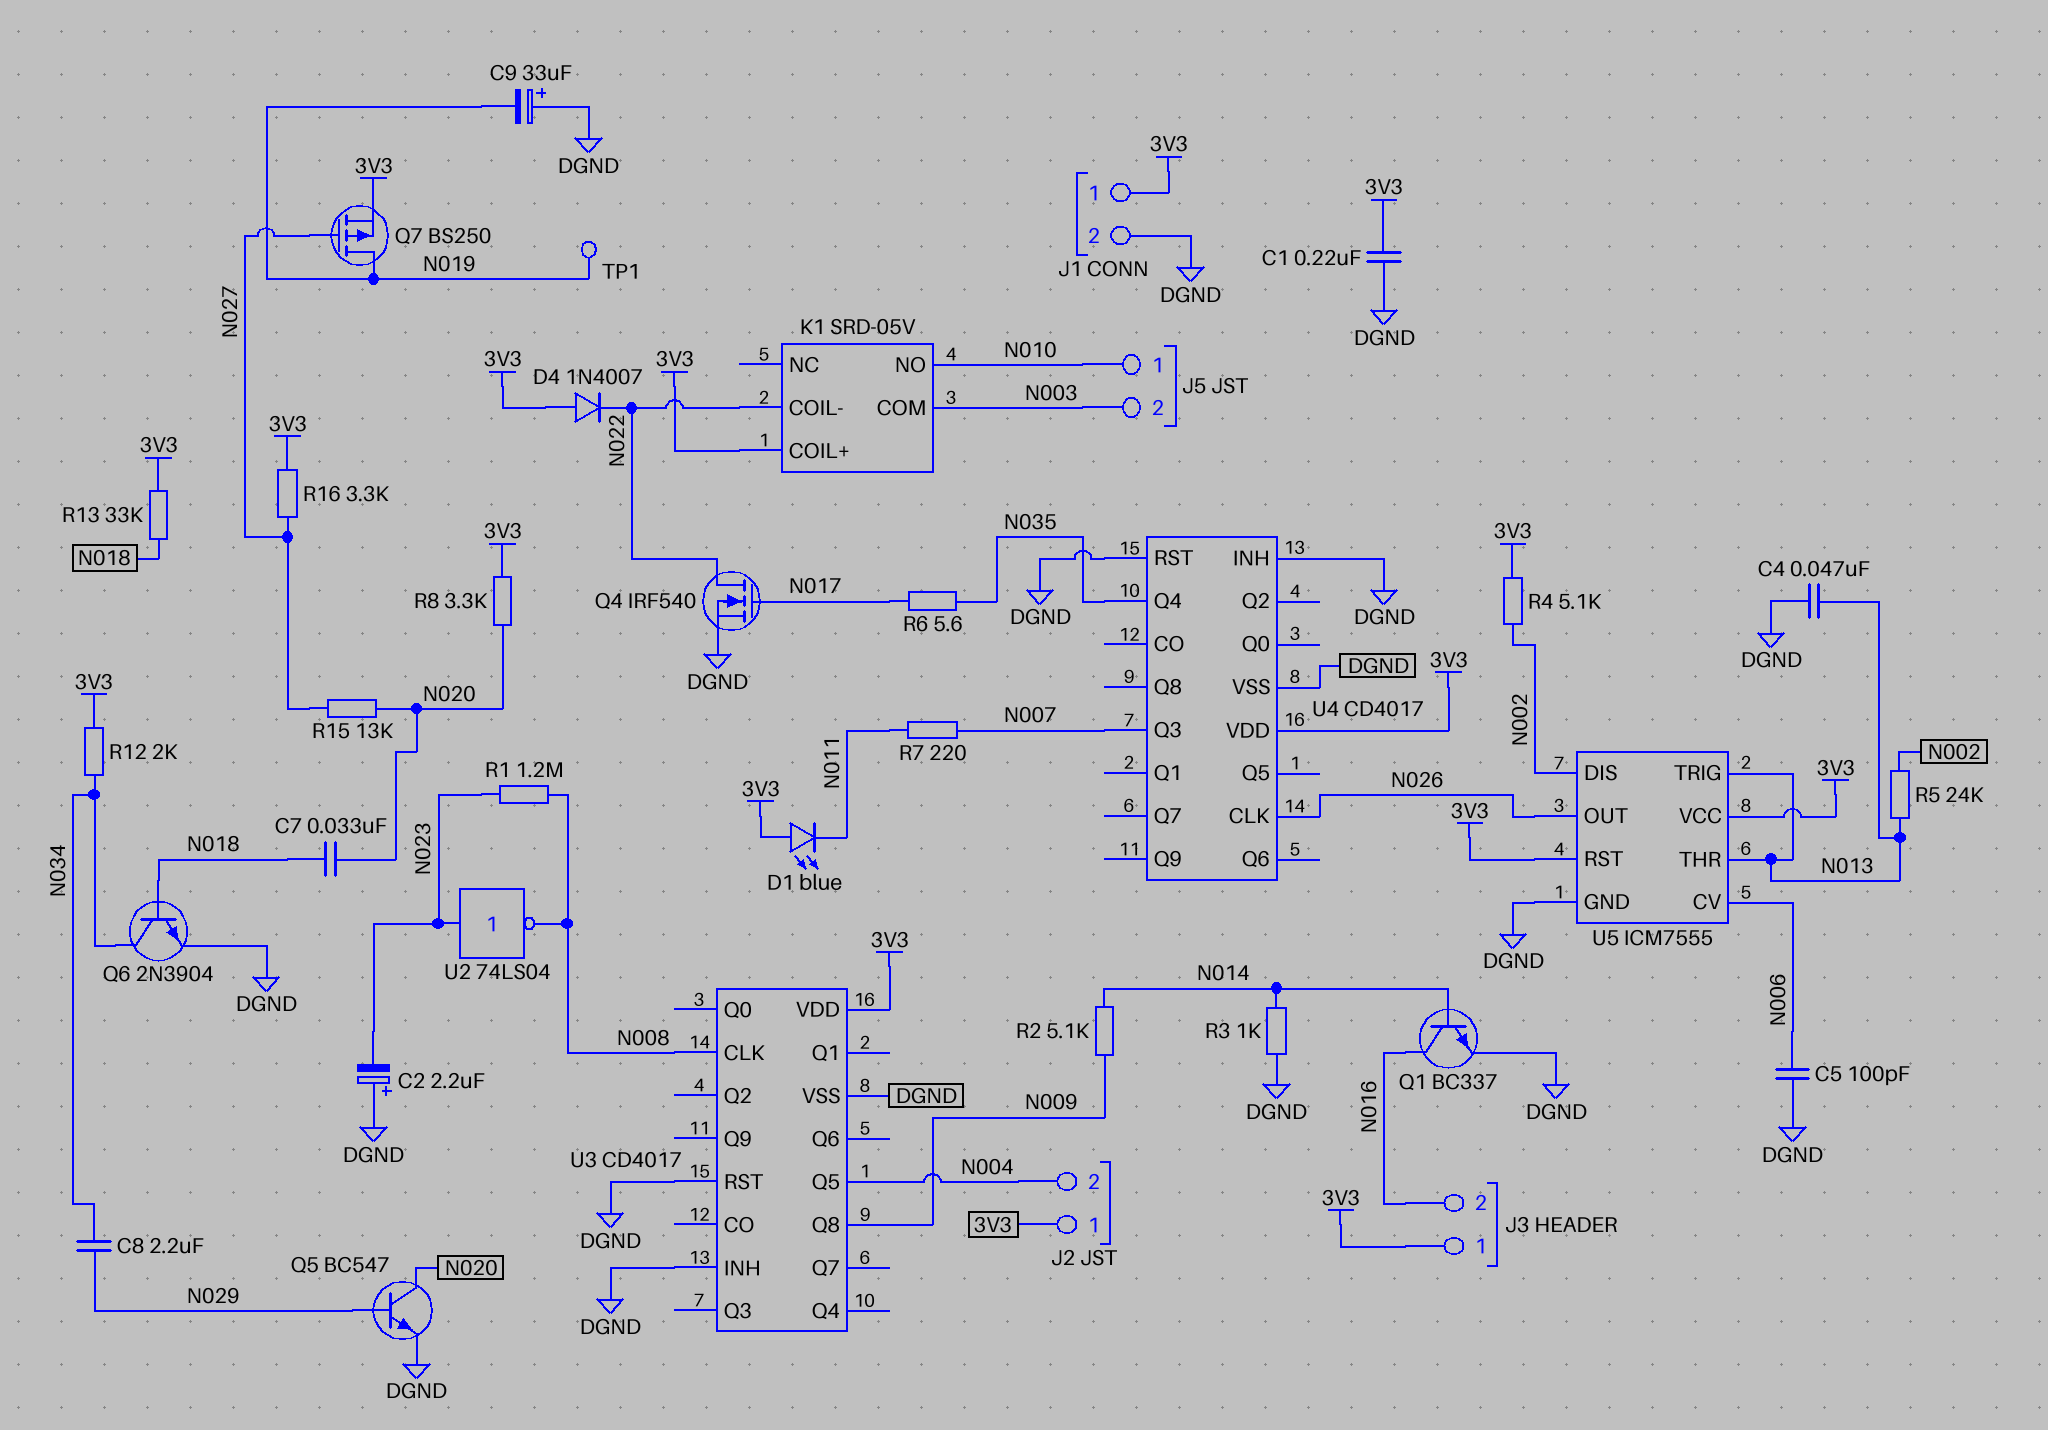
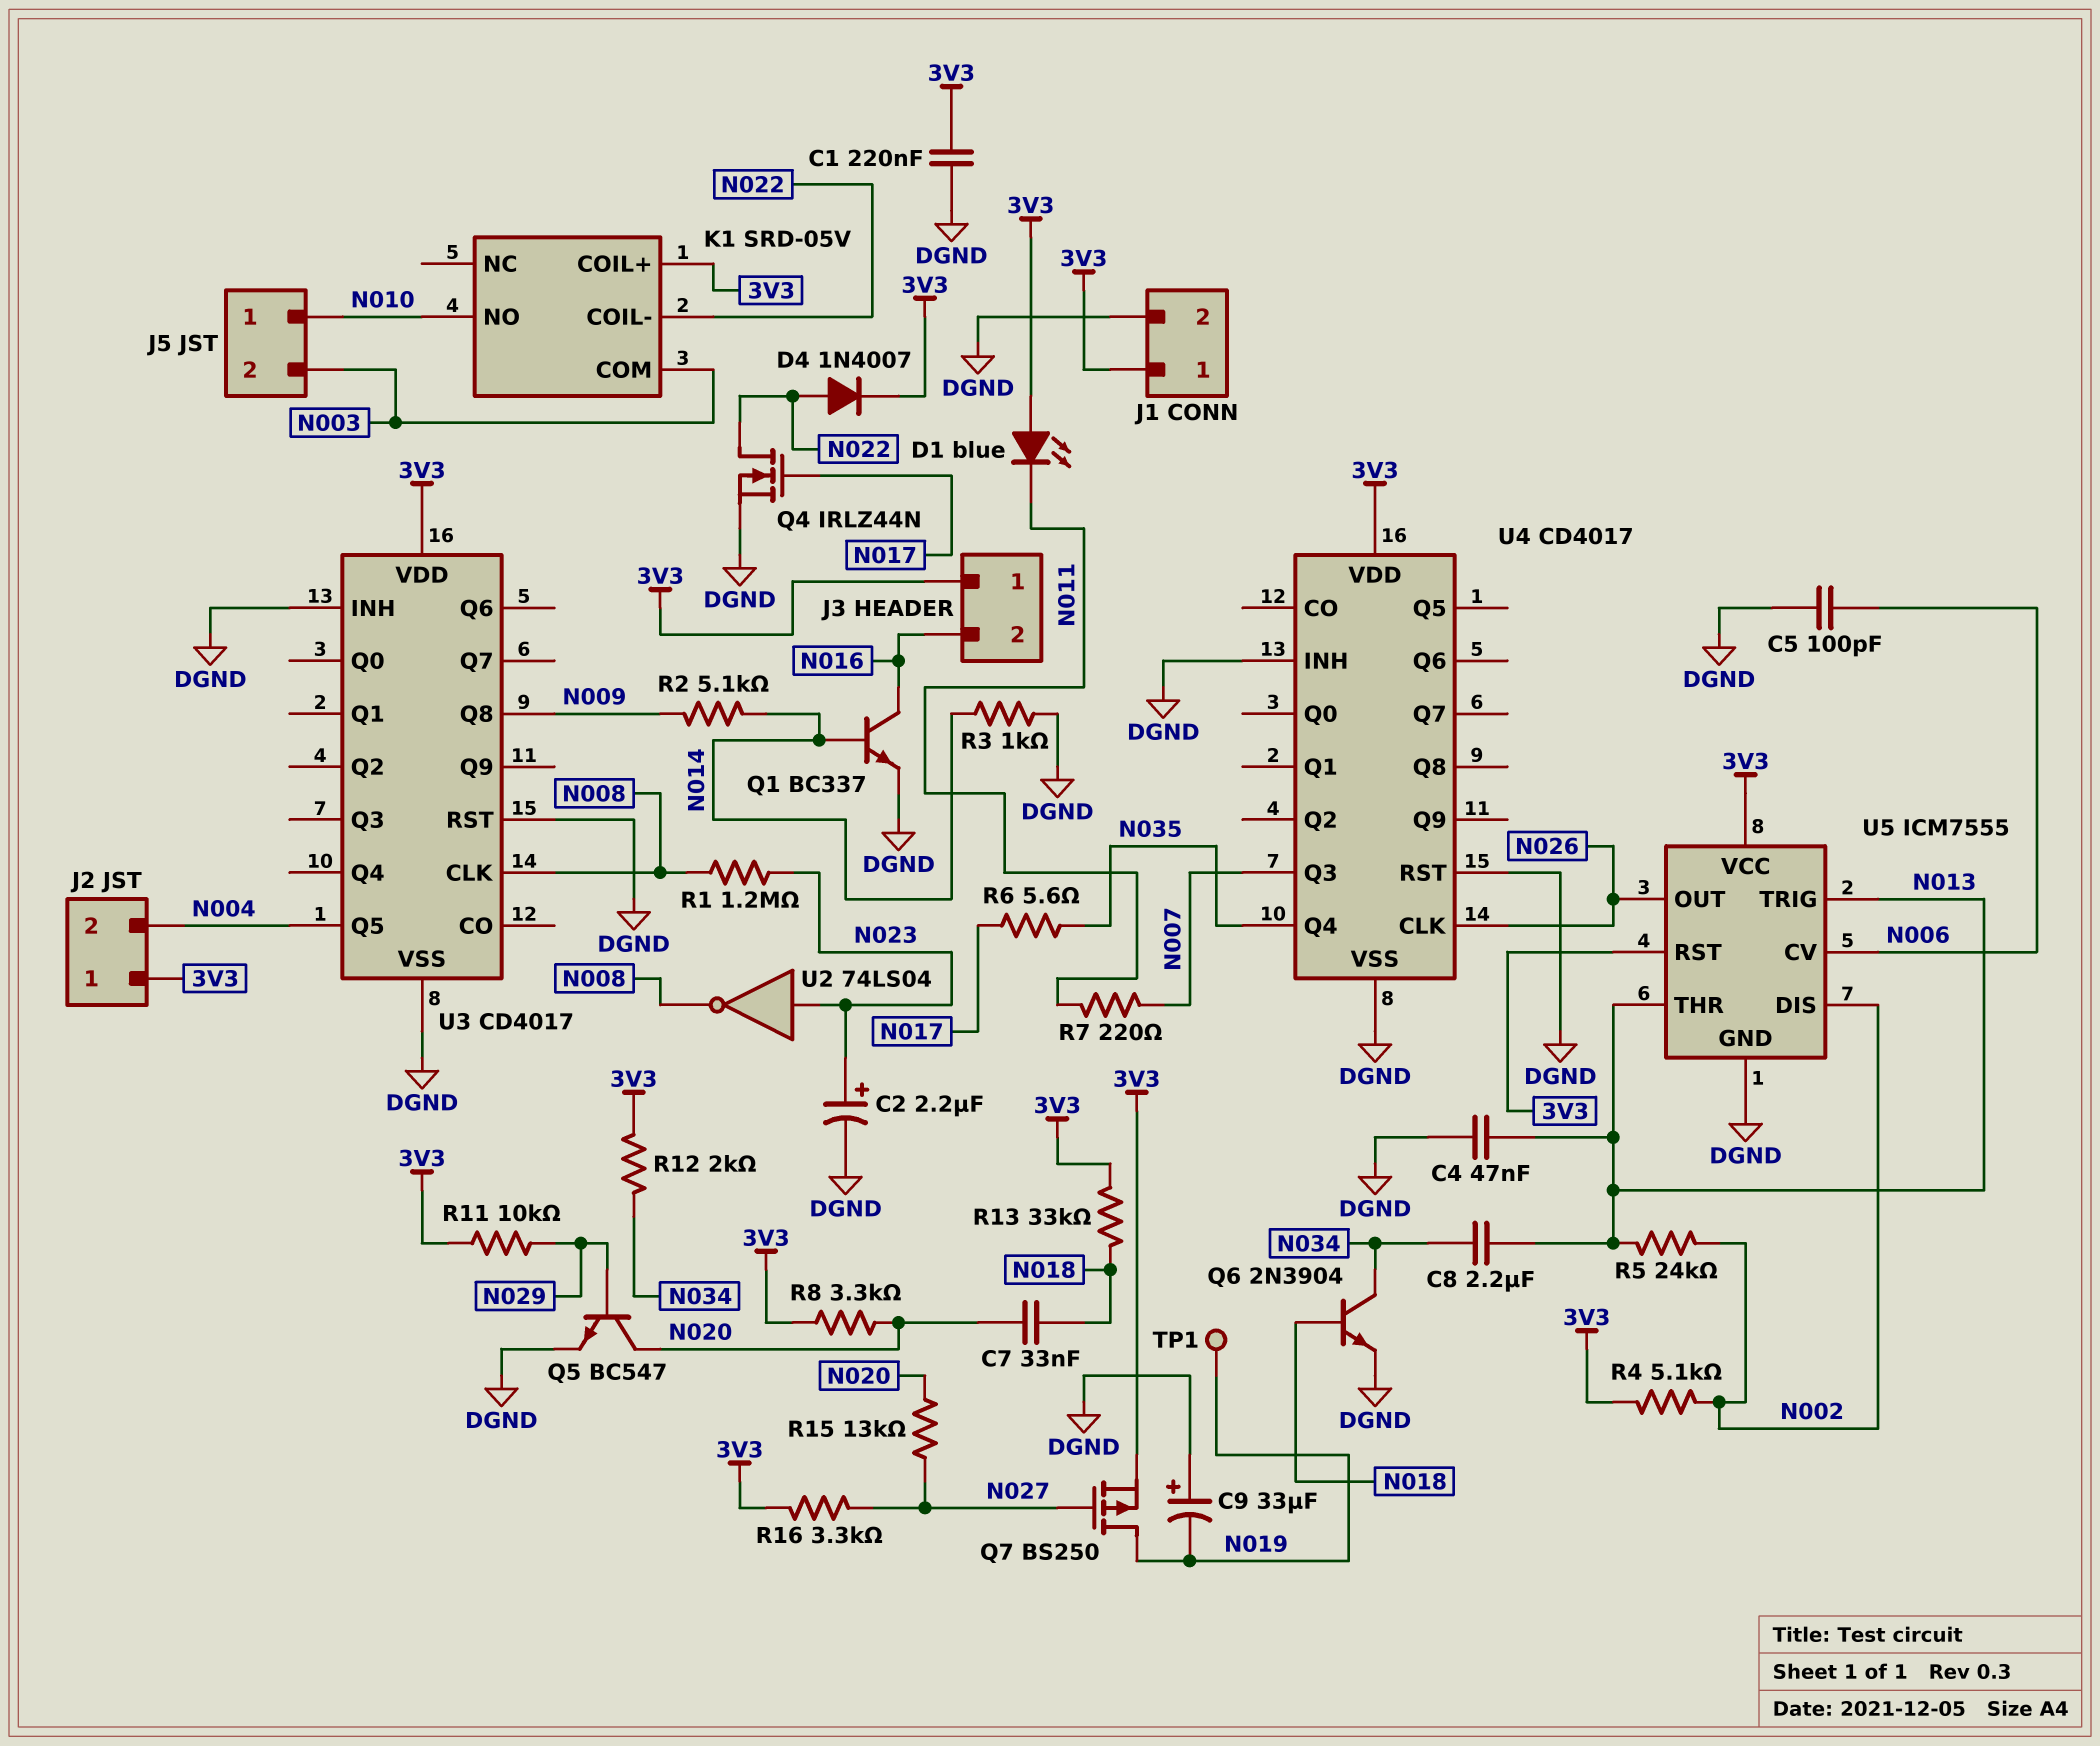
C2: 2.2uF (plus DGND, minus N023) -> 2.2uF (plus N023, minus DGND)
C8: 2.2uF (N029, N034) -> 2.2uF (N013, N034)
D4: diode 1N4007 (A 3V3, K N022) -> diode 1N4007 (A N022, K 3V3)
Q4: NMOS IRF540 (G N017, D N022, S DGND) -> NMOS IRLZ44N (G N017, D N022, S DGND)
R11: none -> 10k (3V3, N029)

